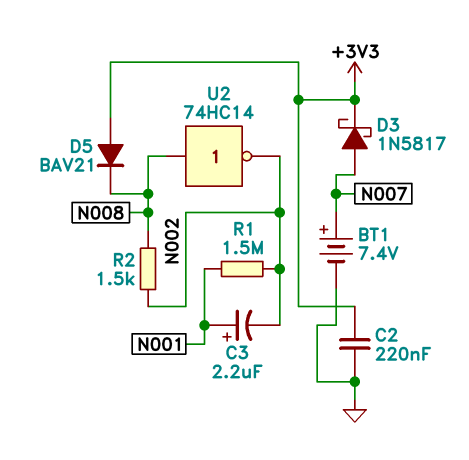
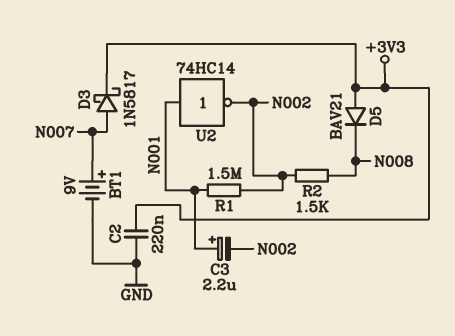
BT1: 7.4V (plus N007, minus GND) -> 9V (plus N007, minus GND)
U2: NOT 74HC14 (in N008, out N002) -> NOT 74HC14 (in N001, out N002)

